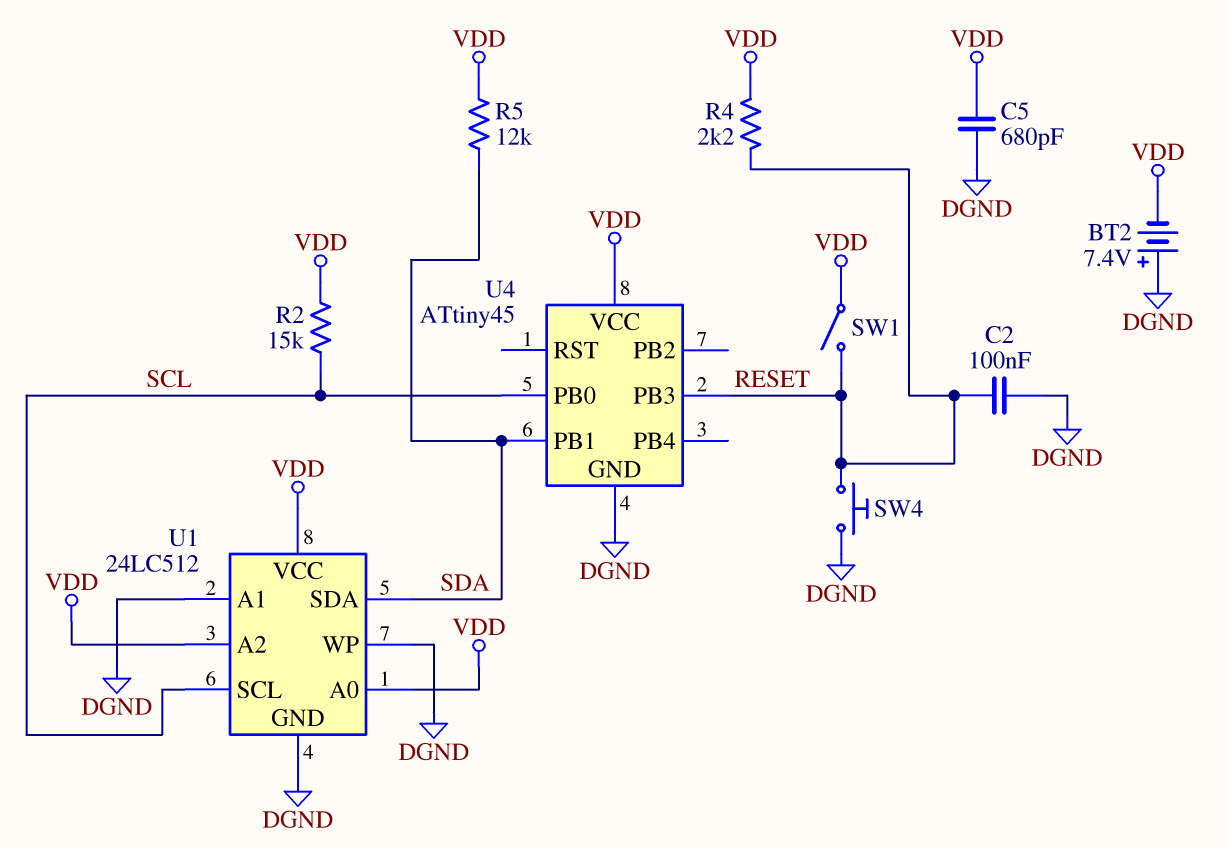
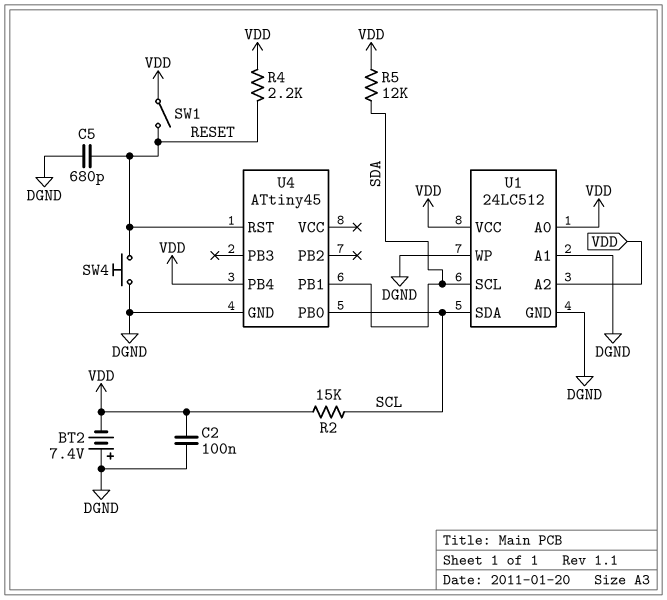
C2: 100nF (DGND, RESET) -> 100nF (DGND, VDD)
C5: 680pF (DGND, VDD) -> 680pF (DGND, RESET)
U1 pin SCL: SCL -> SDA
U1 pin SDA: SDA -> SCL
U4 pin PB3: RESET -> none
U4 pin PB4: none -> VDD
U4 pin RST: none -> RESET
U4 pin VCC: VDD -> none

